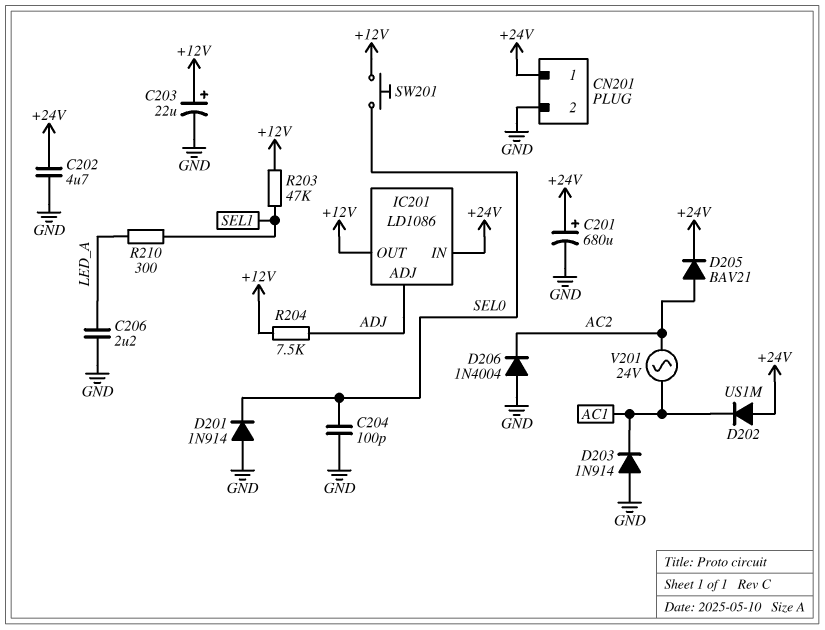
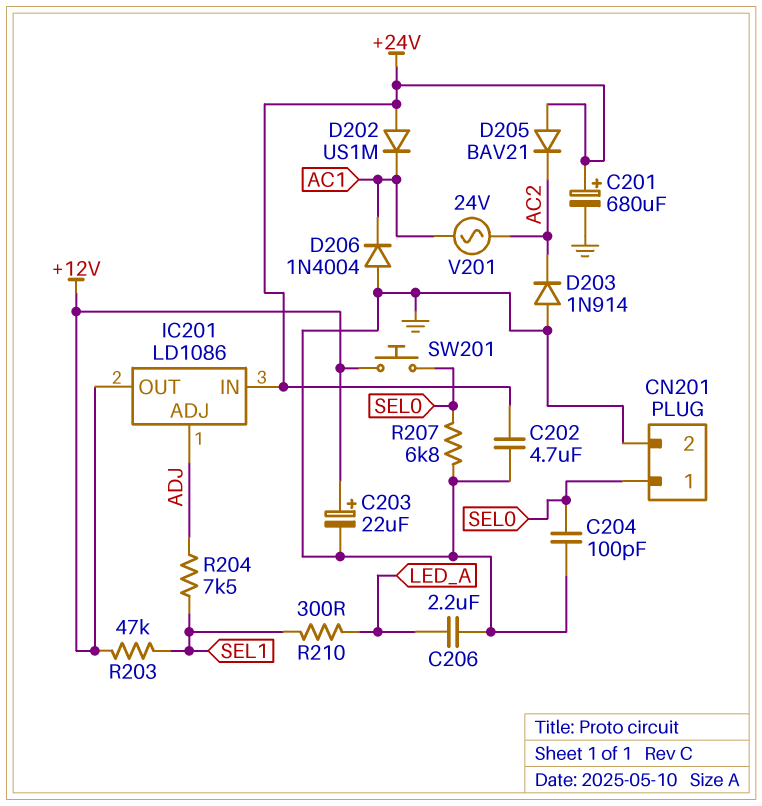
CN201 pin 1: +24V -> SEL0
D201: diode 1N914 (A GND, K SEL0) -> none
D203: diode 1N914 (A GND, K AC1) -> diode 1N914 (A GND, K AC2)
D205: diode BAV21 (A AC2, K +24V) -> diode BAV21 (A +24V, K AC2)
D206: diode 1N4004 (A GND, K AC2) -> diode 1N4004 (A GND, K AC1)
R204: 7.5k (+12V, ADJ) -> 7.5k (ADJ, SEL1)
R207: none -> 6.8k (GND, SEL0)

